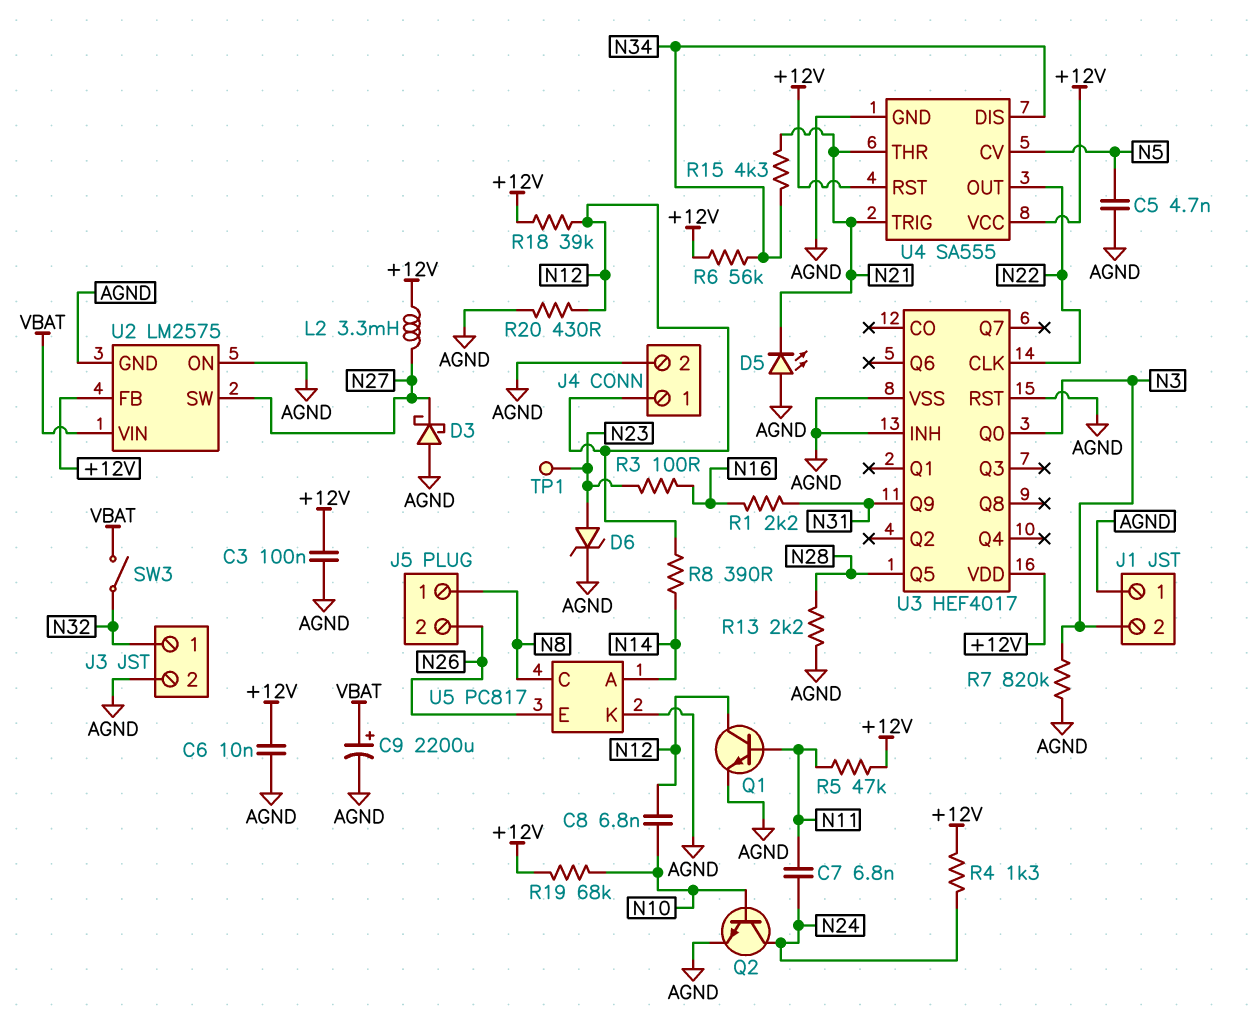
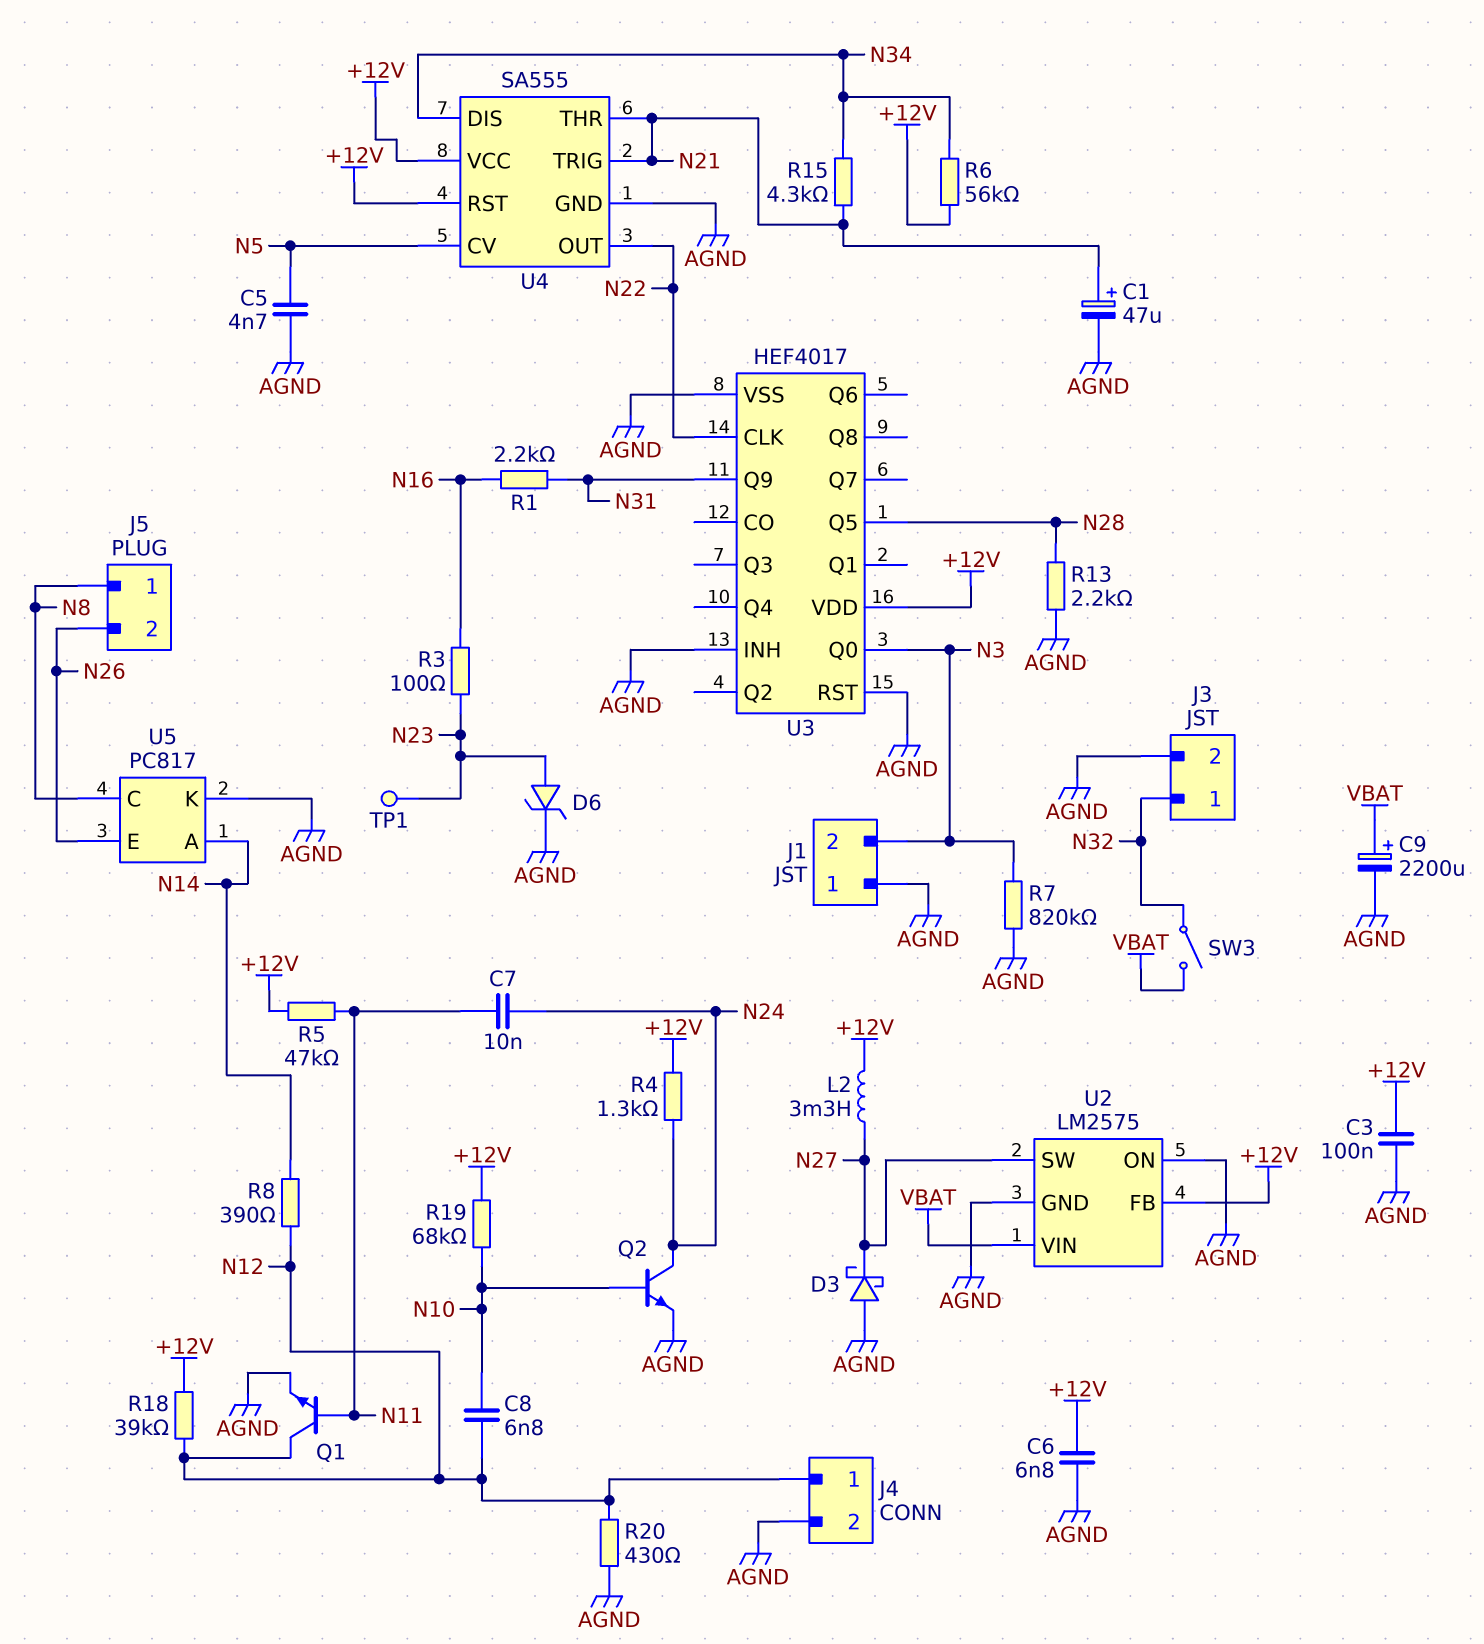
C1: none -> 47uF (plus N21, minus AGND)
C6: 10nF (+12V, AGND) -> 6.8nF (+12V, AGND)
C7: 6.8nF (N11, N24) -> 10nF (N11, N24)
D5: LED (A AGND, K N21) -> none

